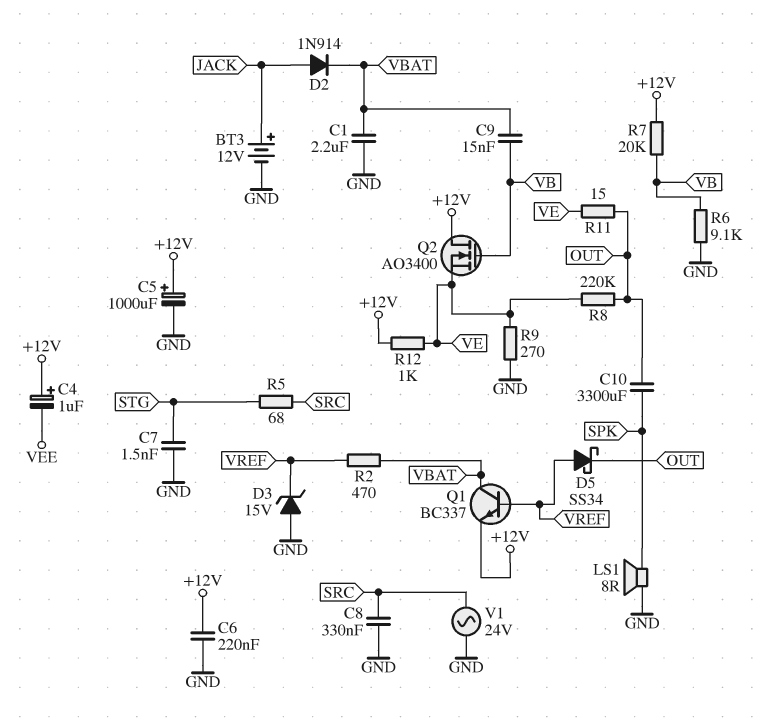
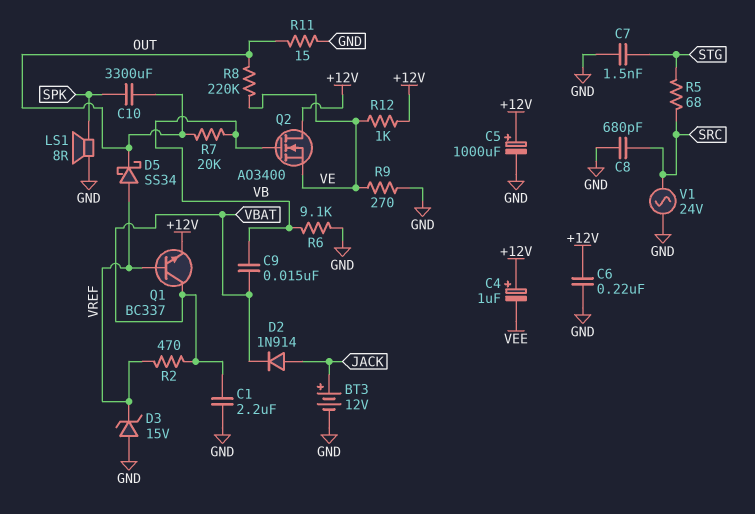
C8: 330nF (GND, SRC) -> 680pF (GND, SRC)
R7: 20k (+12V, VB) -> 20k (OUT, VB)
R11: 15 (OUT, VE) -> 15 (GND, OUT)

